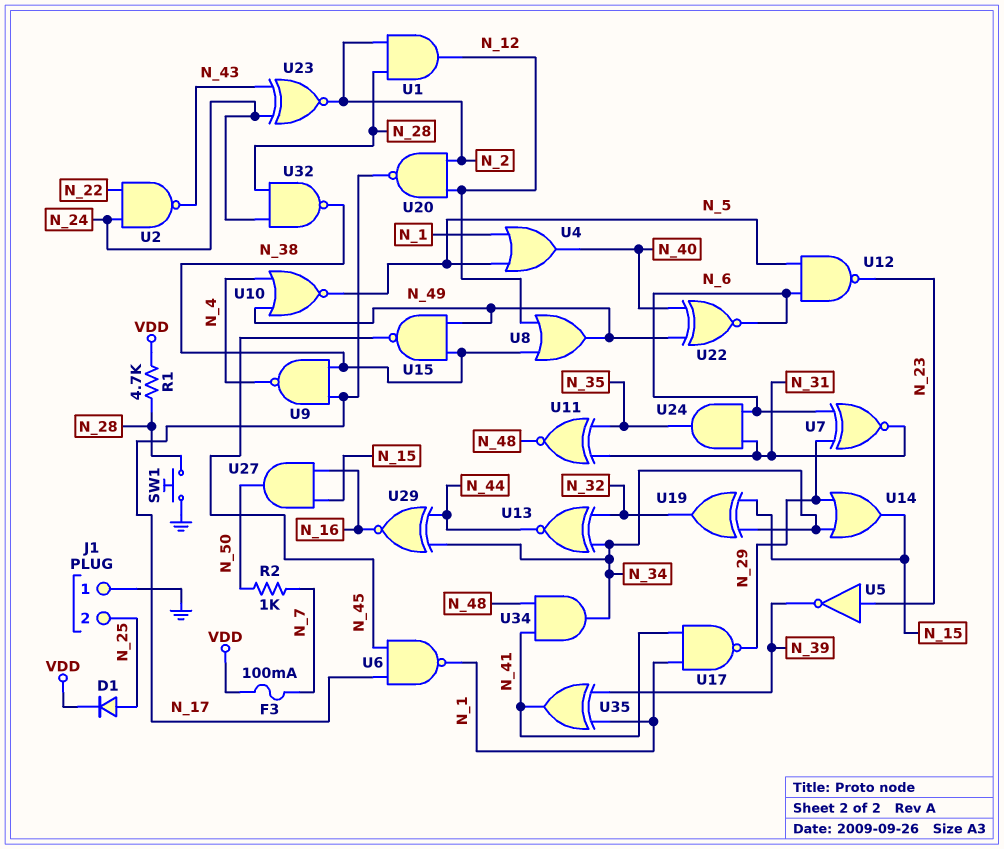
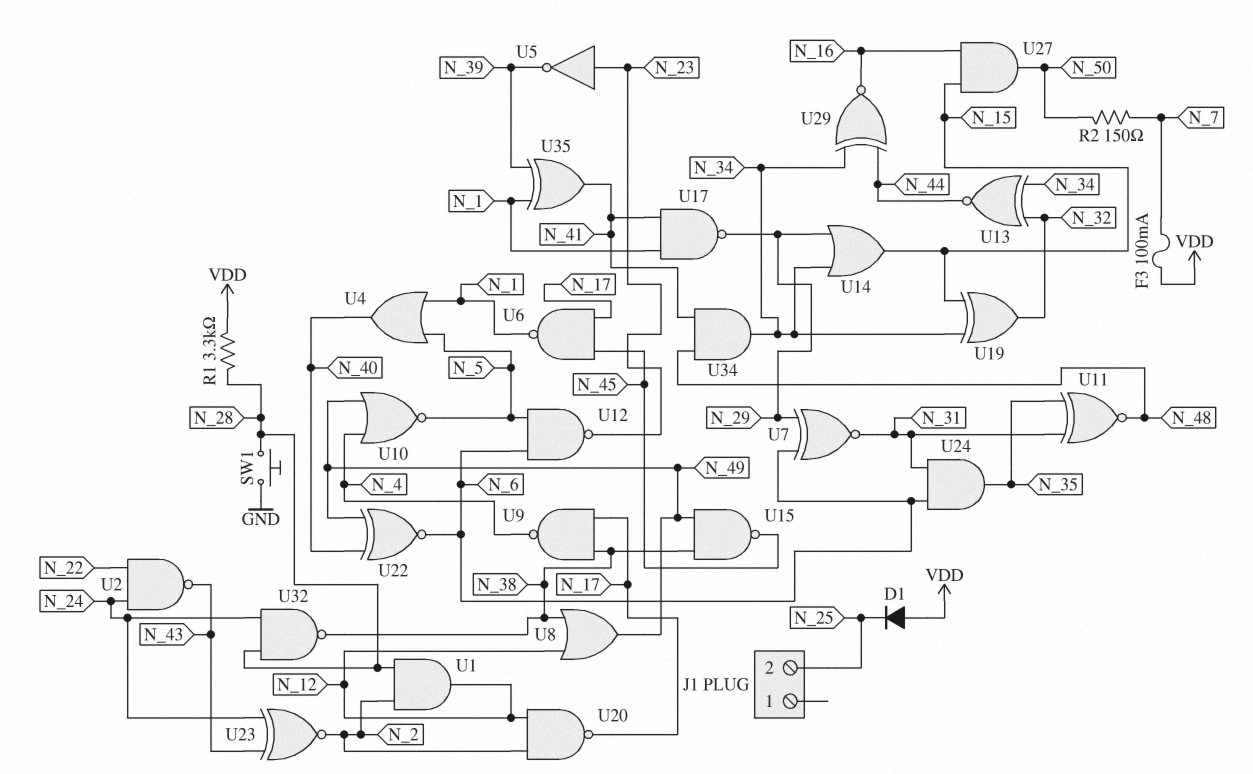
D1: diode (A N_25, K VDD) -> diode (A VDD, K N_25)
J1 pin 1: GND -> none
R1: 4.7k (N_28, VDD) -> 3.3k (N_28, VDD)
R2: 1k (N_7, N_50) -> 150 (N_7, N_50)

